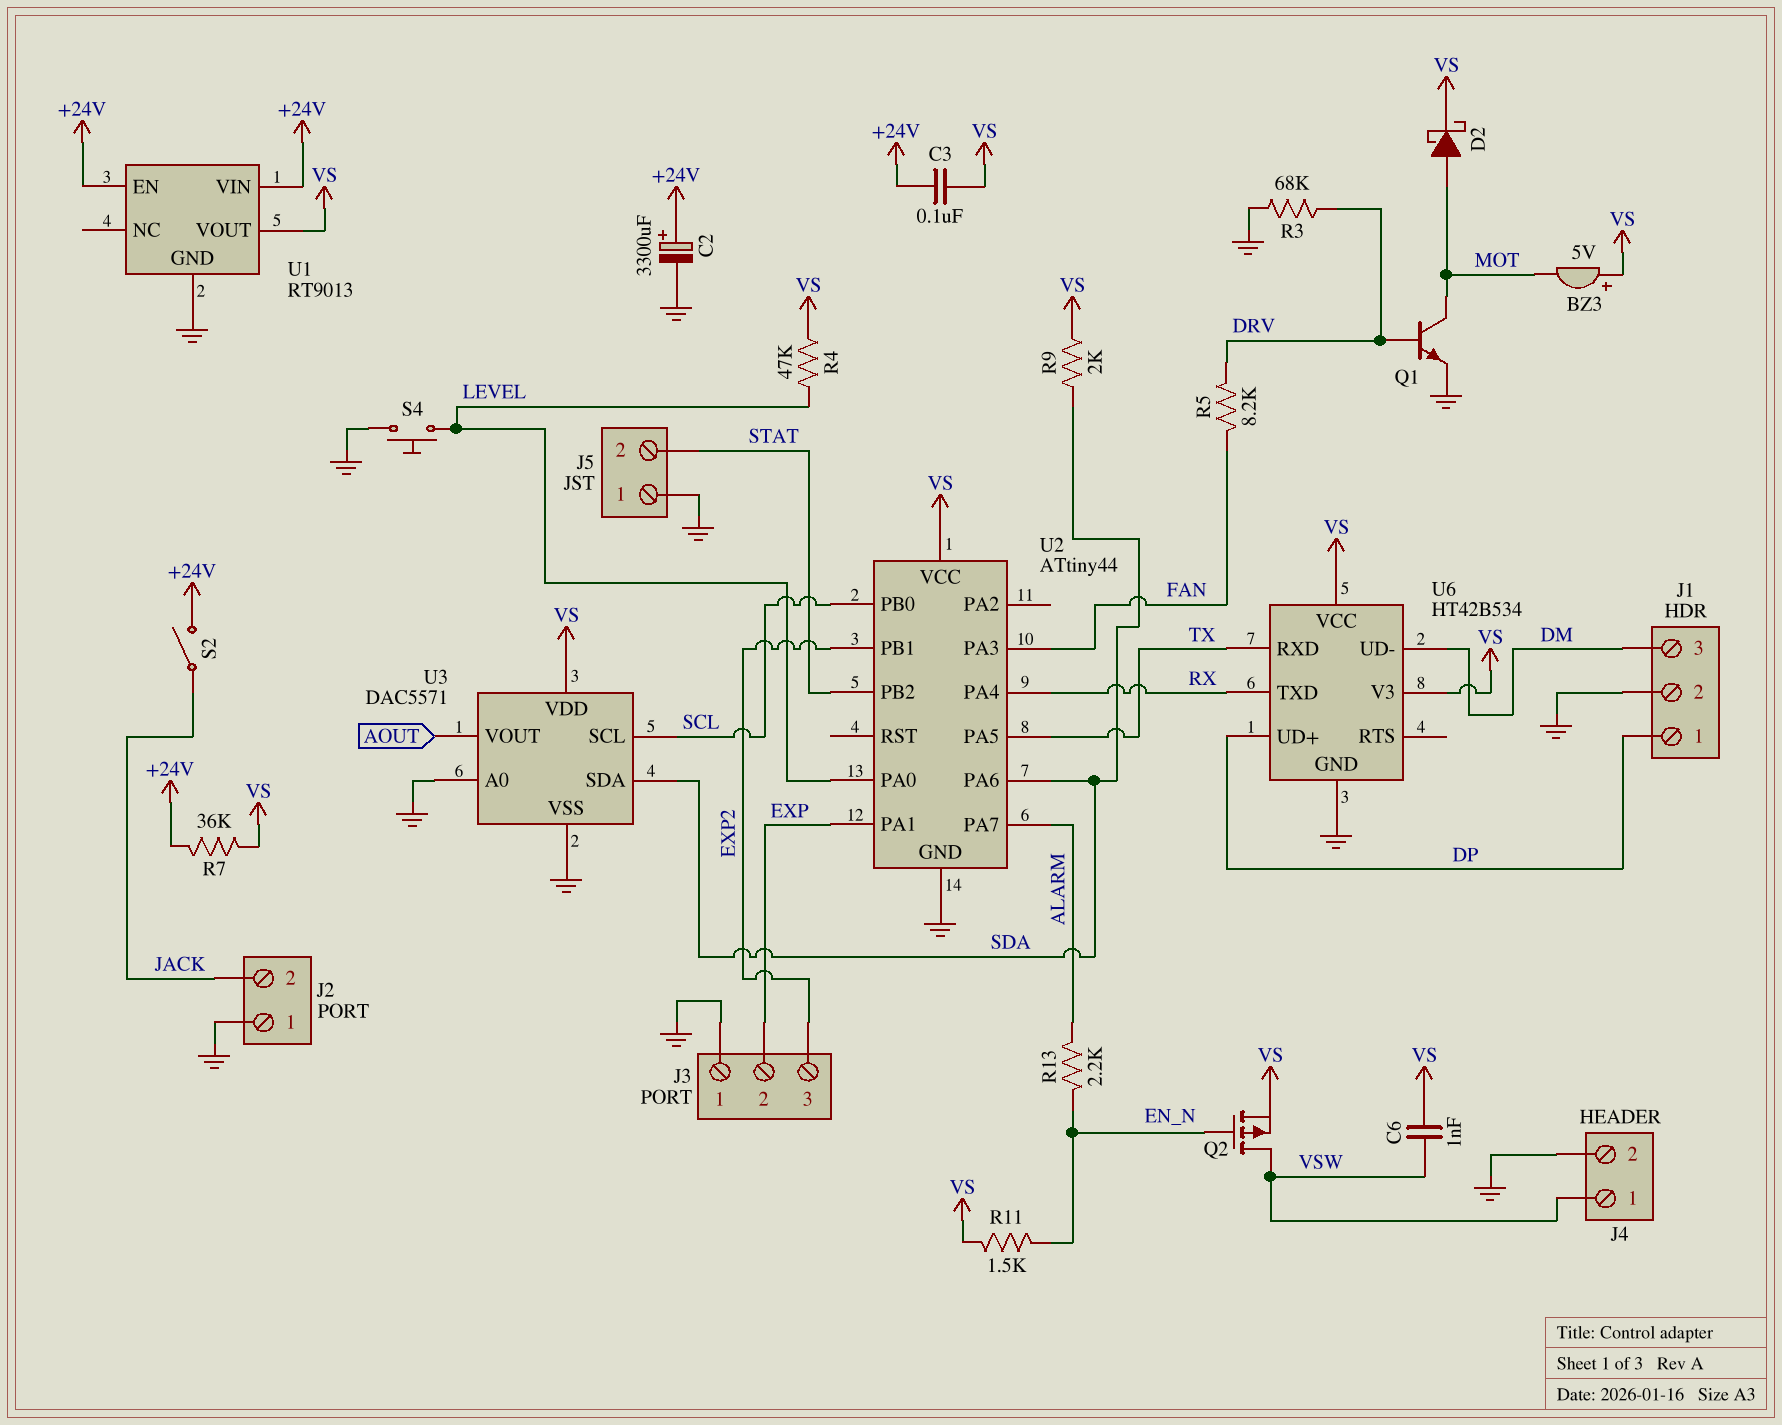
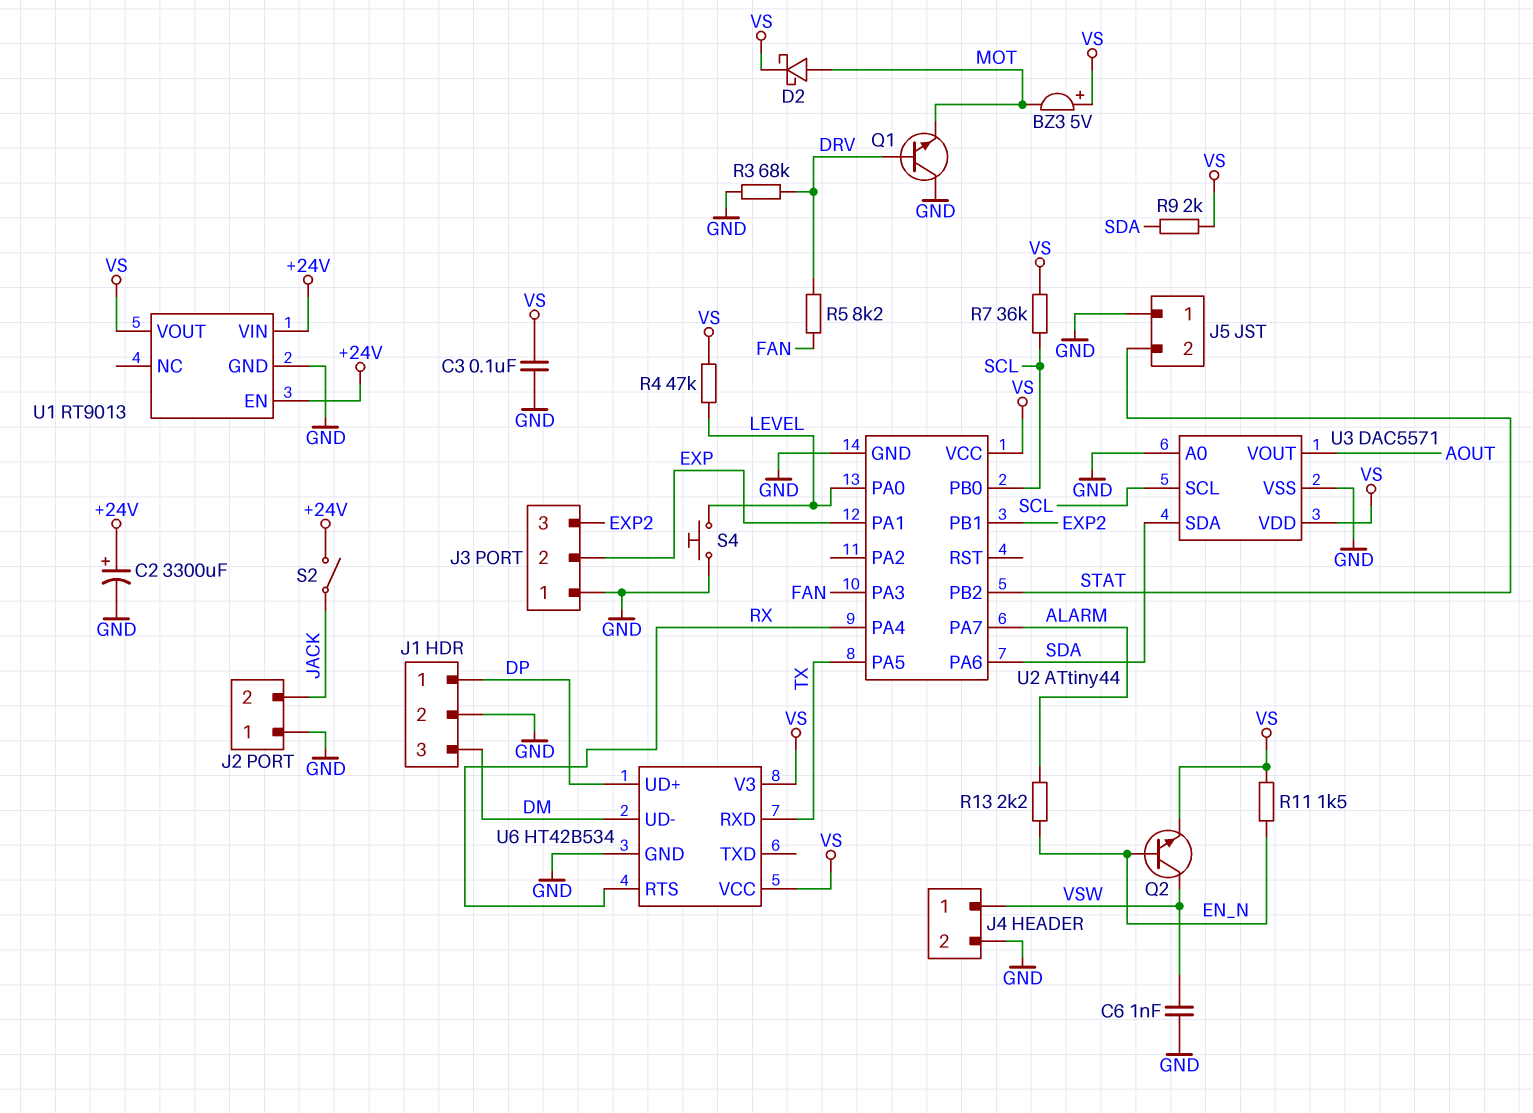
C3: 100nF (+24V, VS) -> 100nF (GND, VS)
C6: 1nF (VS, VSW) -> 1nF (GND, VSW)
Q1: NPN (B DRV, C MOT, E GND) -> NPN (B DRV, C GND, E MOT)
Q2: PMOS (G EN_N, D VSW, S VS) -> NPN (B EN_N, C VSW, E VS)
R7: 36k (+24V, VS) -> 36k (SCL, VS)
U6 pin RTS: none -> RX
U6 pin TXD: RX -> none

